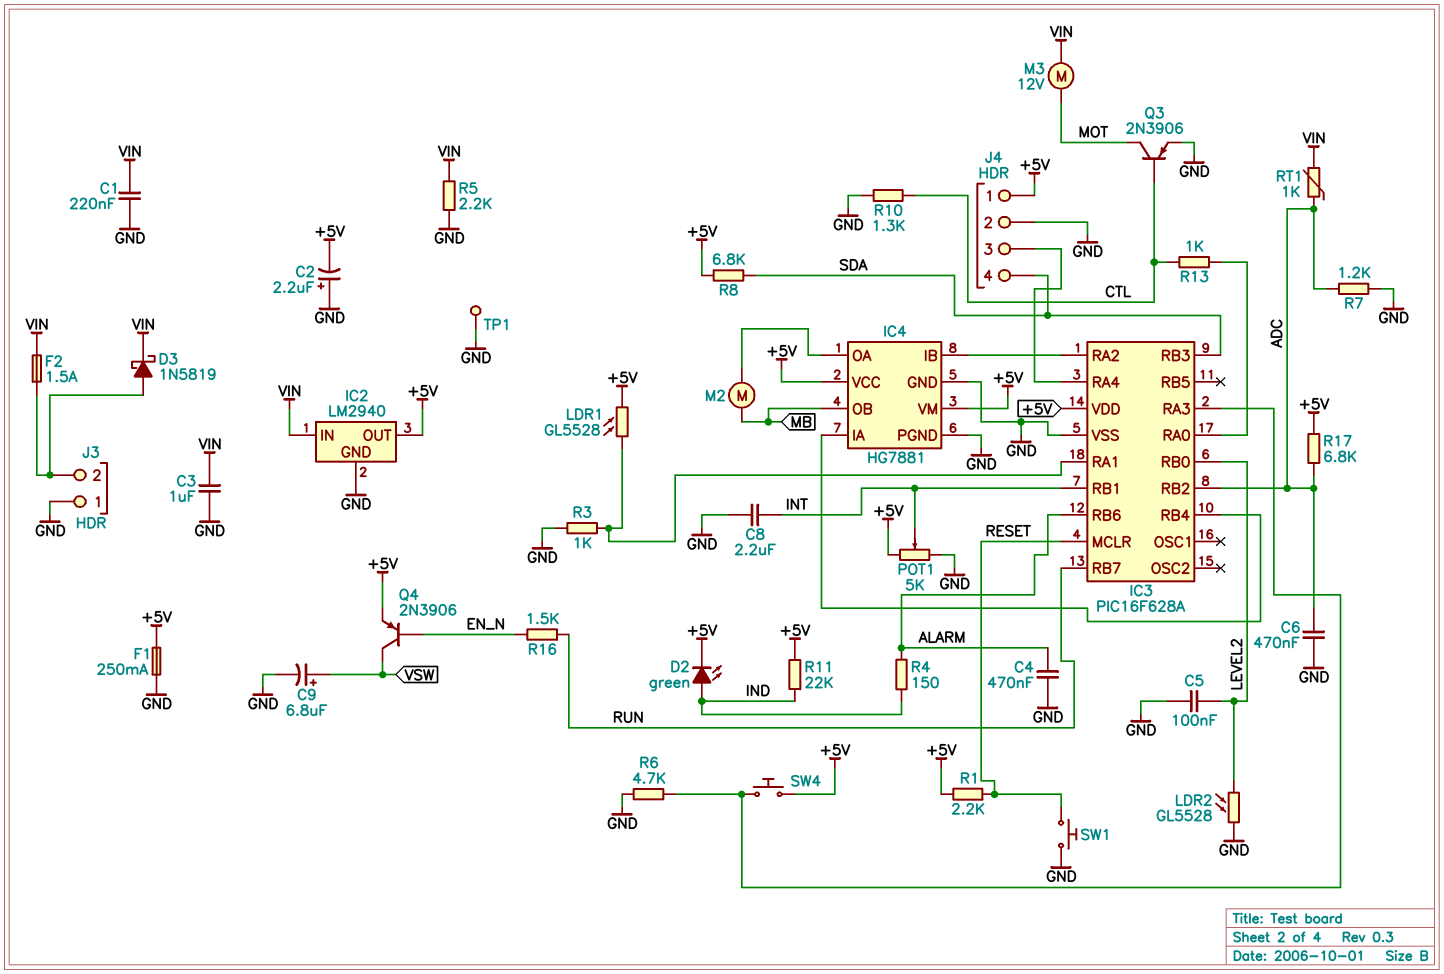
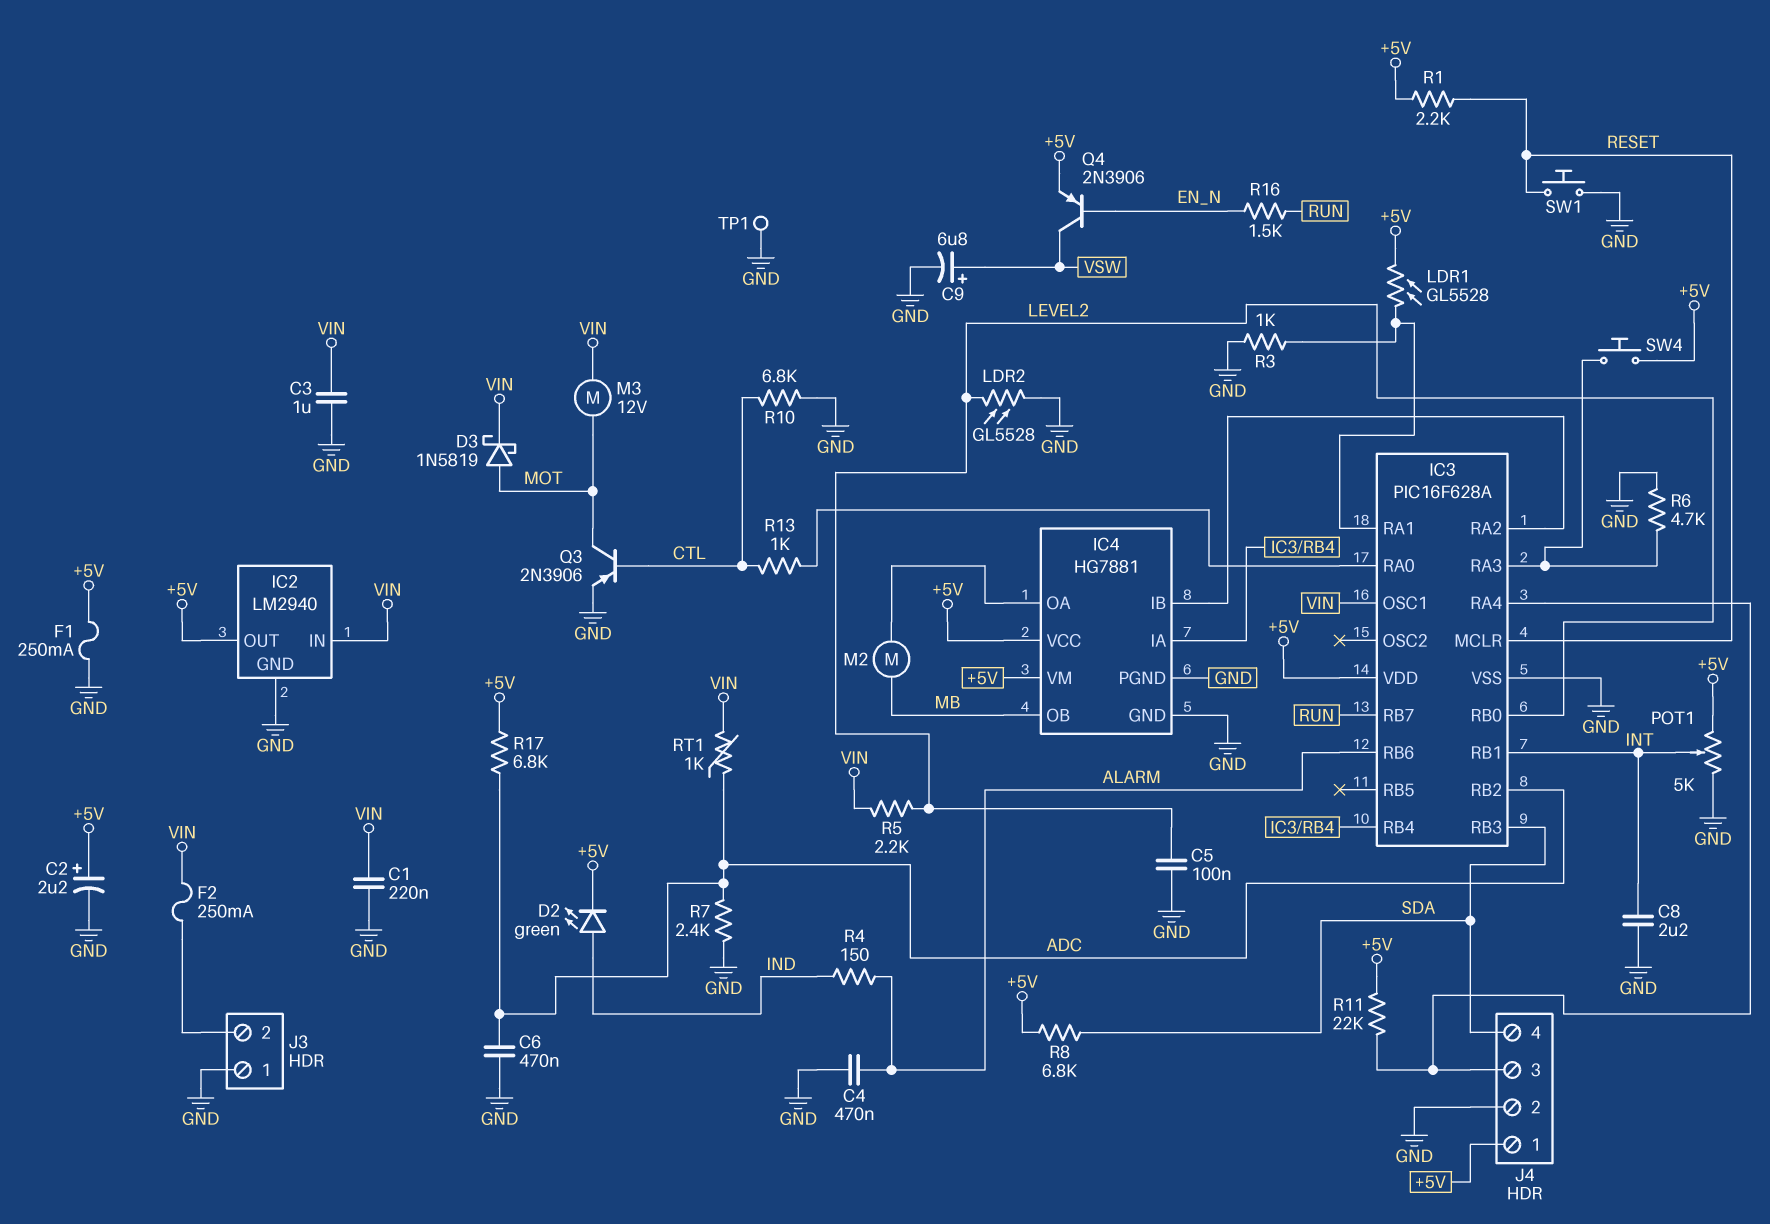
C2: 2.2uF (plus GND, minus +5V) -> 2.2uF (plus +5V, minus GND)
D3: schottky 1N5819 (A J3/2, K VIN) -> schottky 1N5819 (A MOT, K VIN)
F2: 1.5A (J3/2, VIN) -> 250mA (J3/2, VIN)
IC3 pin OSC1: none -> VIN
R5: 2.2k (GND, VIN) -> 2.2k (LEVEL2, VIN)
R7: 1.2k (ADC, GND) -> 2.4k (ADC, GND)
R10: 1.3k (CTL, GND) -> 6.8k (CTL, GND)
R11: 22k (+5V, IND) -> 22k (+5V, IC3/RA4)

